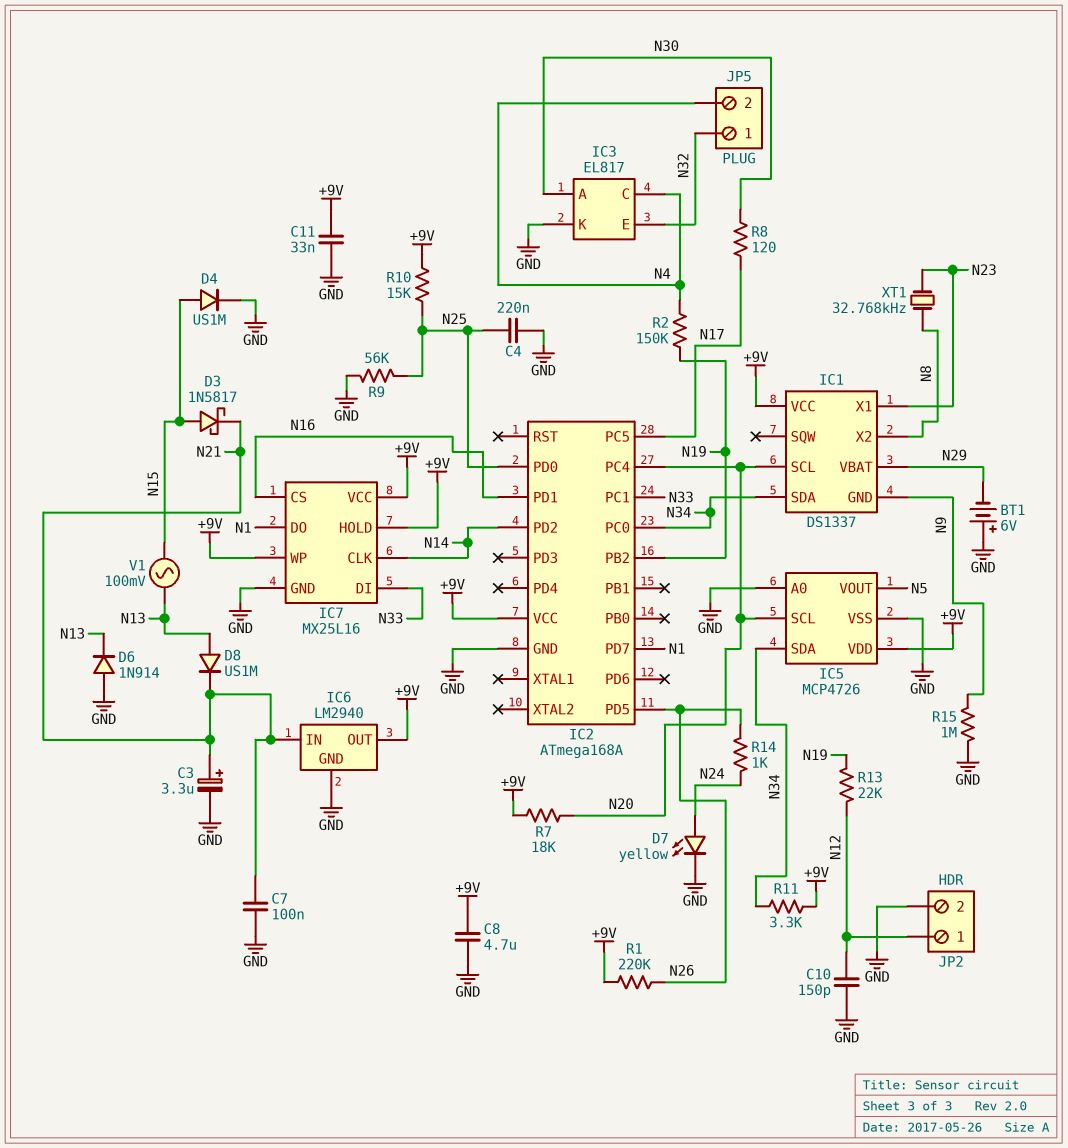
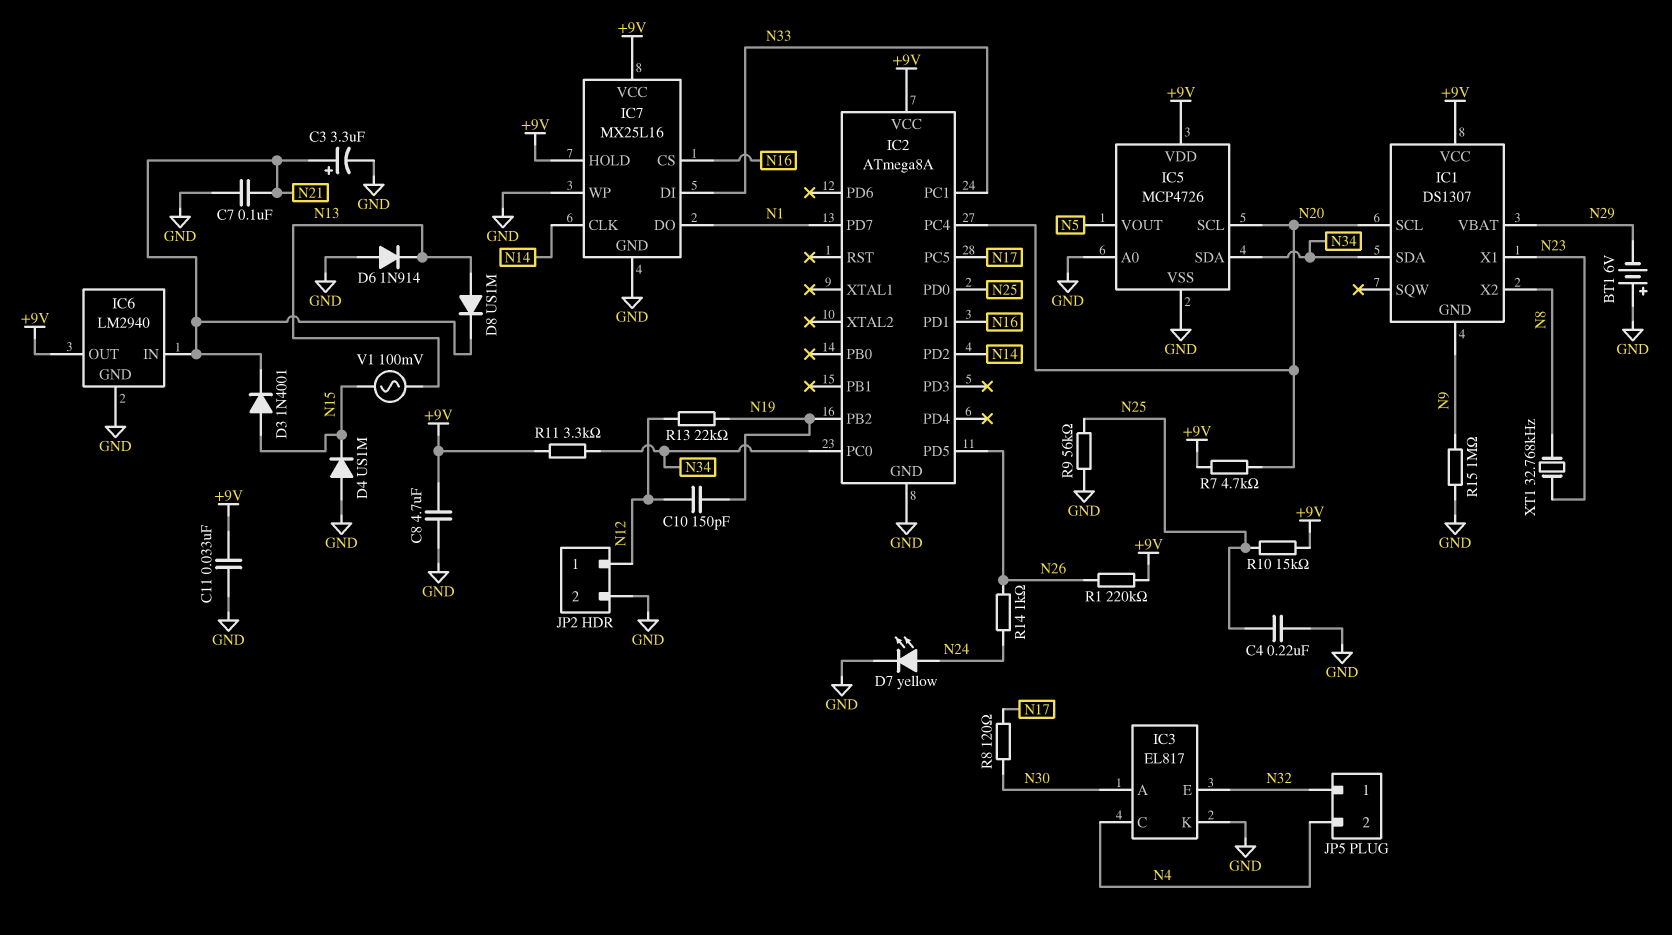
C10: 150pF (GND, N12) -> 150pF (N12, N19)
D3: schottky 1N5817 (A N15, K N21) -> diode 1N4001 (A N15, K N21)
D4: diode US1M (A N15, K GND) -> diode US1M (A GND, K N15)
IC1: DS1337 -> DS1307
IC2: ATmega168A -> ATmega8A
IC7 pin WP: +9V -> GND
R2: 150k (N4, N19) -> none
R7: 18k (+9V, N20) -> 4.7k (+9V, N20)

